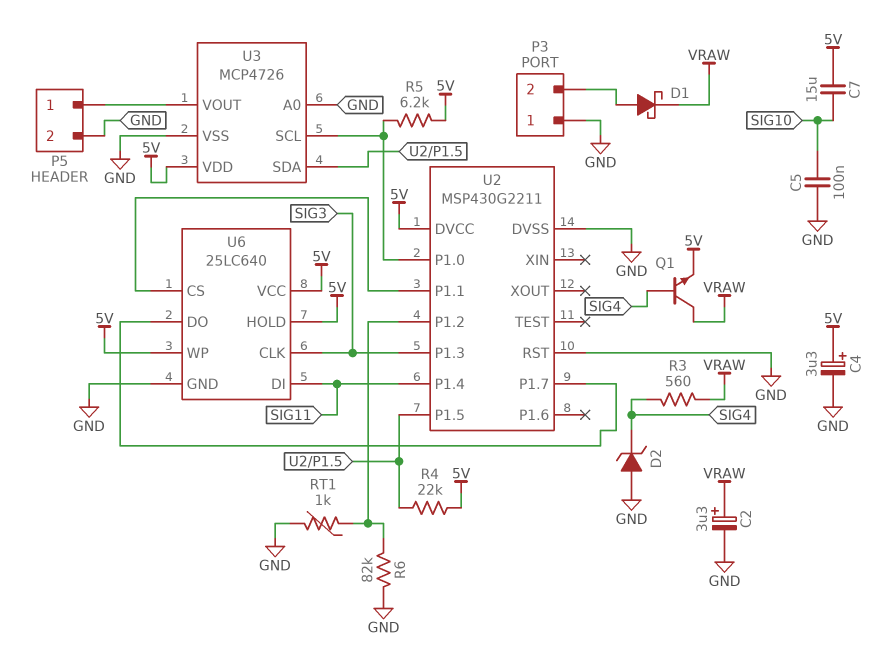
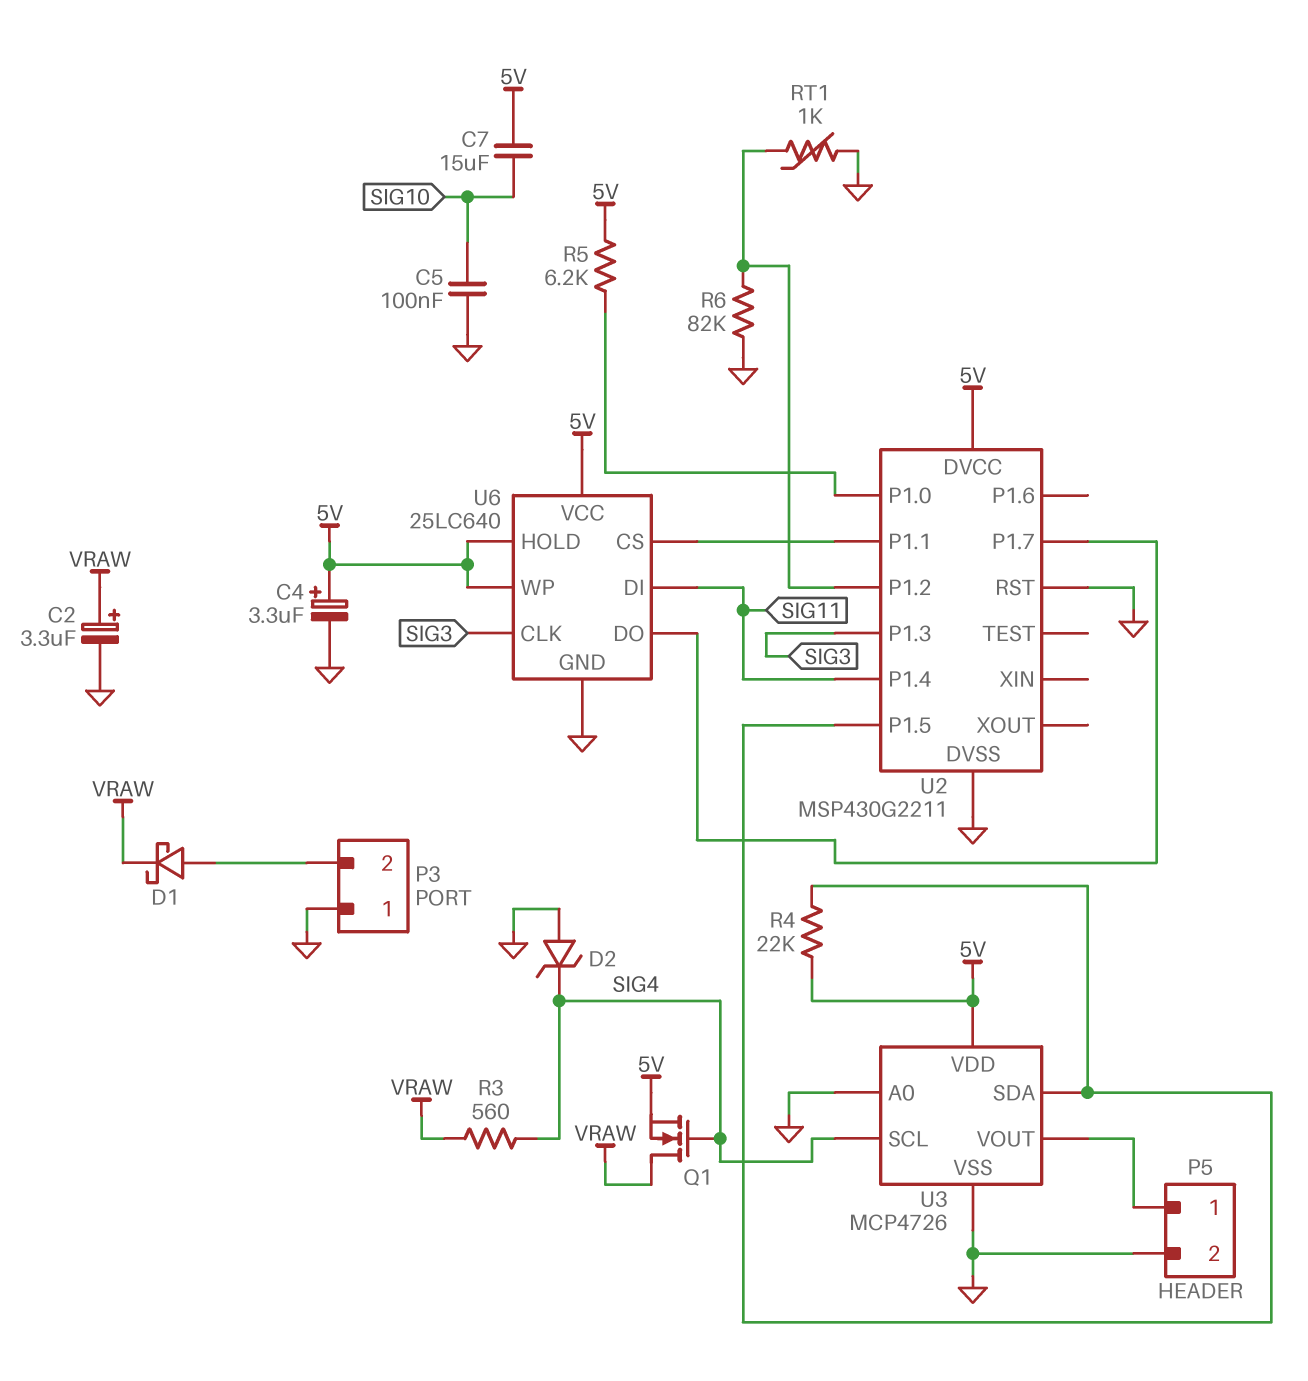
Q1: NPN (B SIG4, C VRAW, E 5V) -> NMOS (G SIG4, D VRAW, S 5V)
U3 pin SCL: U2/P1.0 -> SIG4

